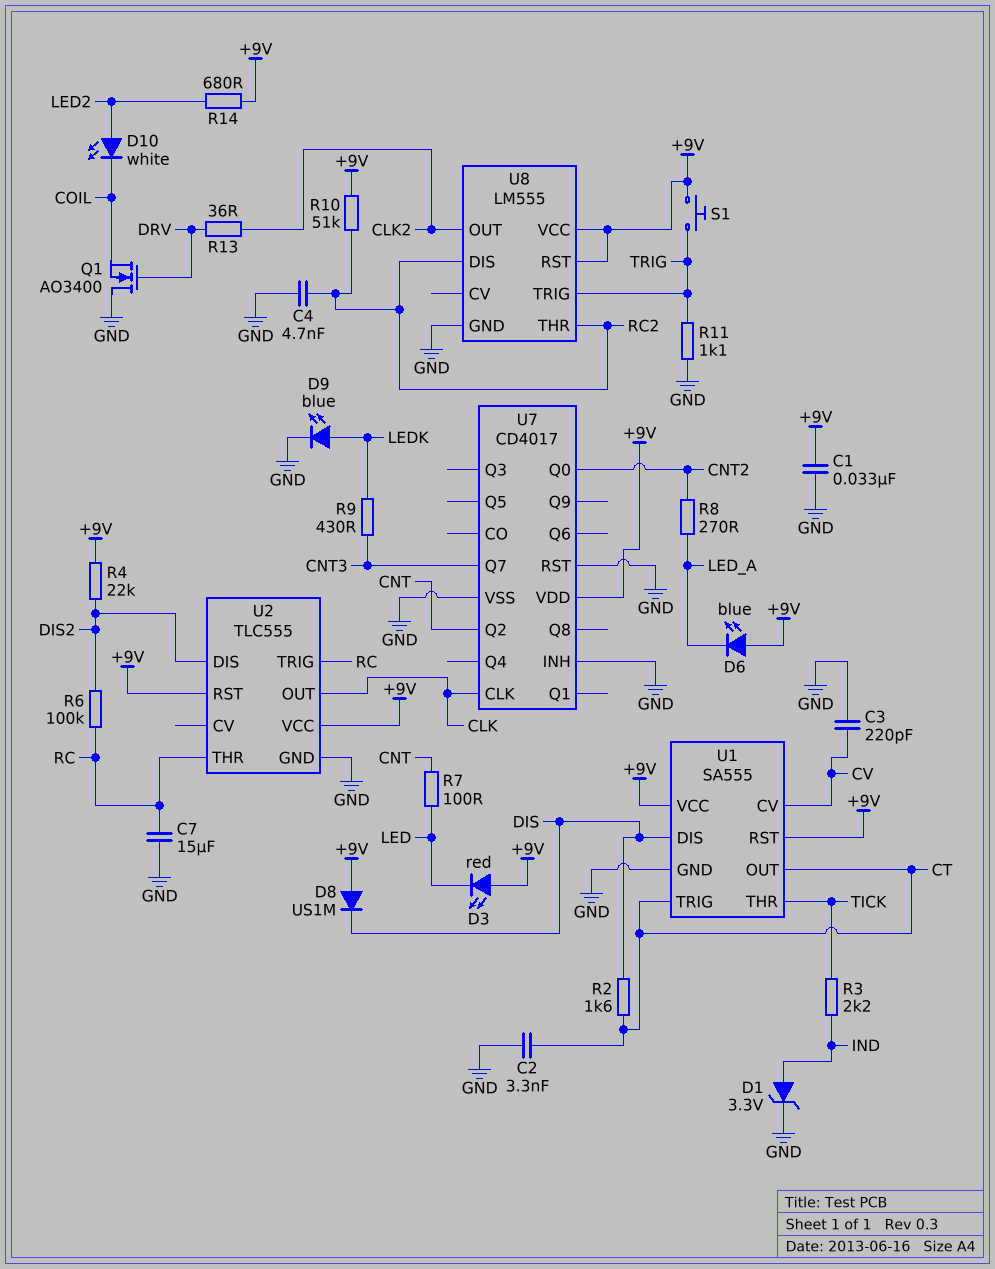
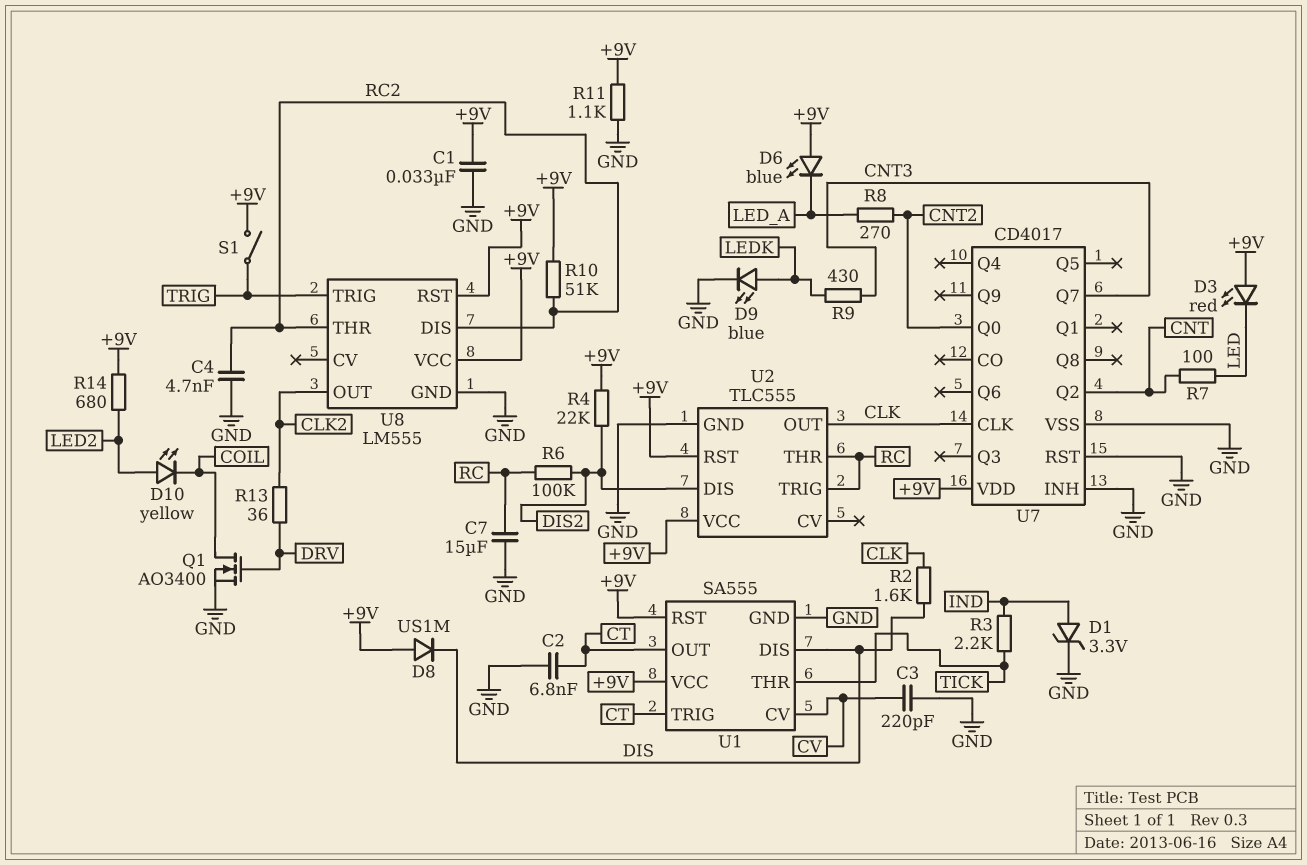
C2: 3.3nF (CT, GND) -> 6.8nF (CT, GND)
D10: LED white (A LED2, K COIL) -> LED yellow (A LED2, K COIL)
Q1: NMOS AO3400 (G DRV, D GND, S COIL) -> NMOS AO3400 (G DRV, D COIL, S GND)
R2: 1.6k (CT, DIS) -> 1.6k (CLK, DIS)
R11: 1.1k (GND, TRIG) -> 1.1k (+9V, GND)
S1: button (+9V, TRIG) -> switch (+9V, TRIG)

